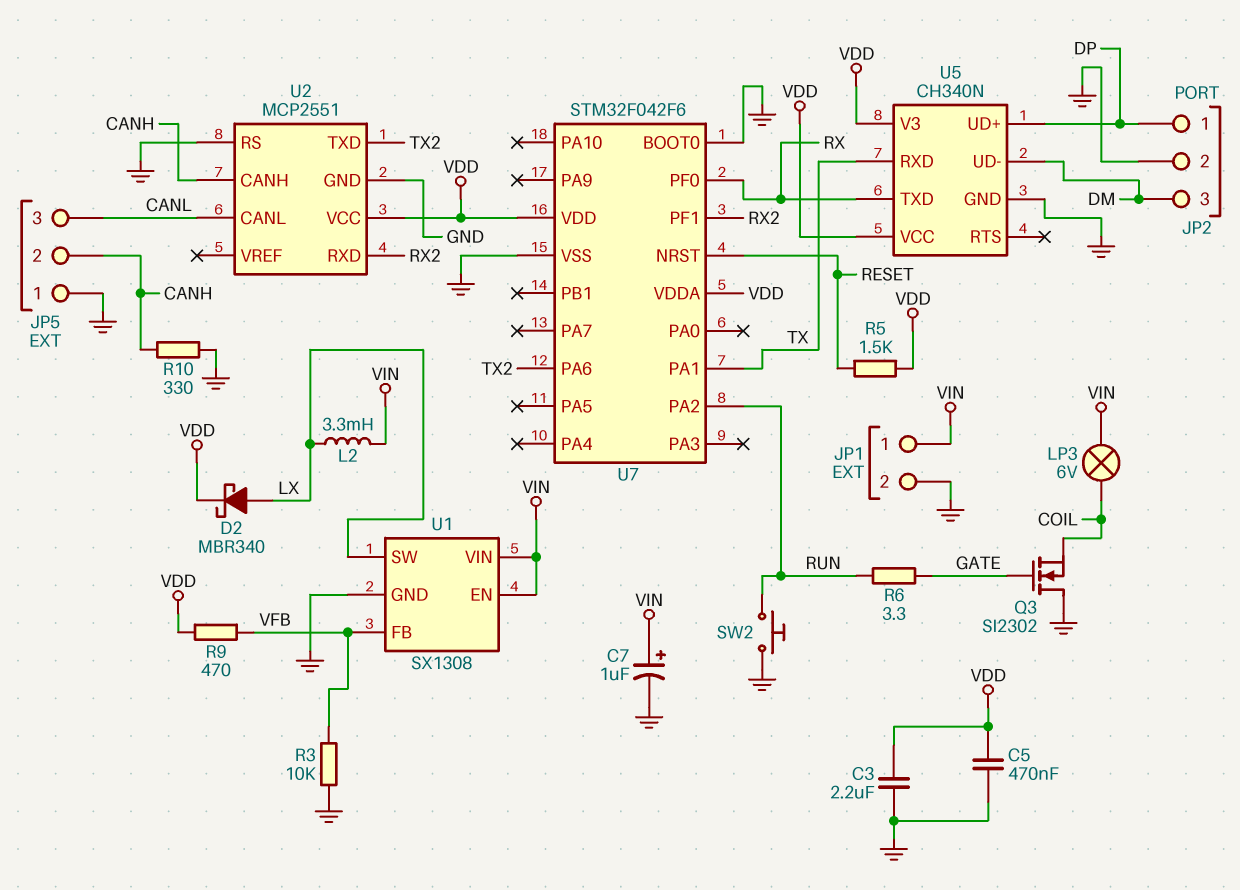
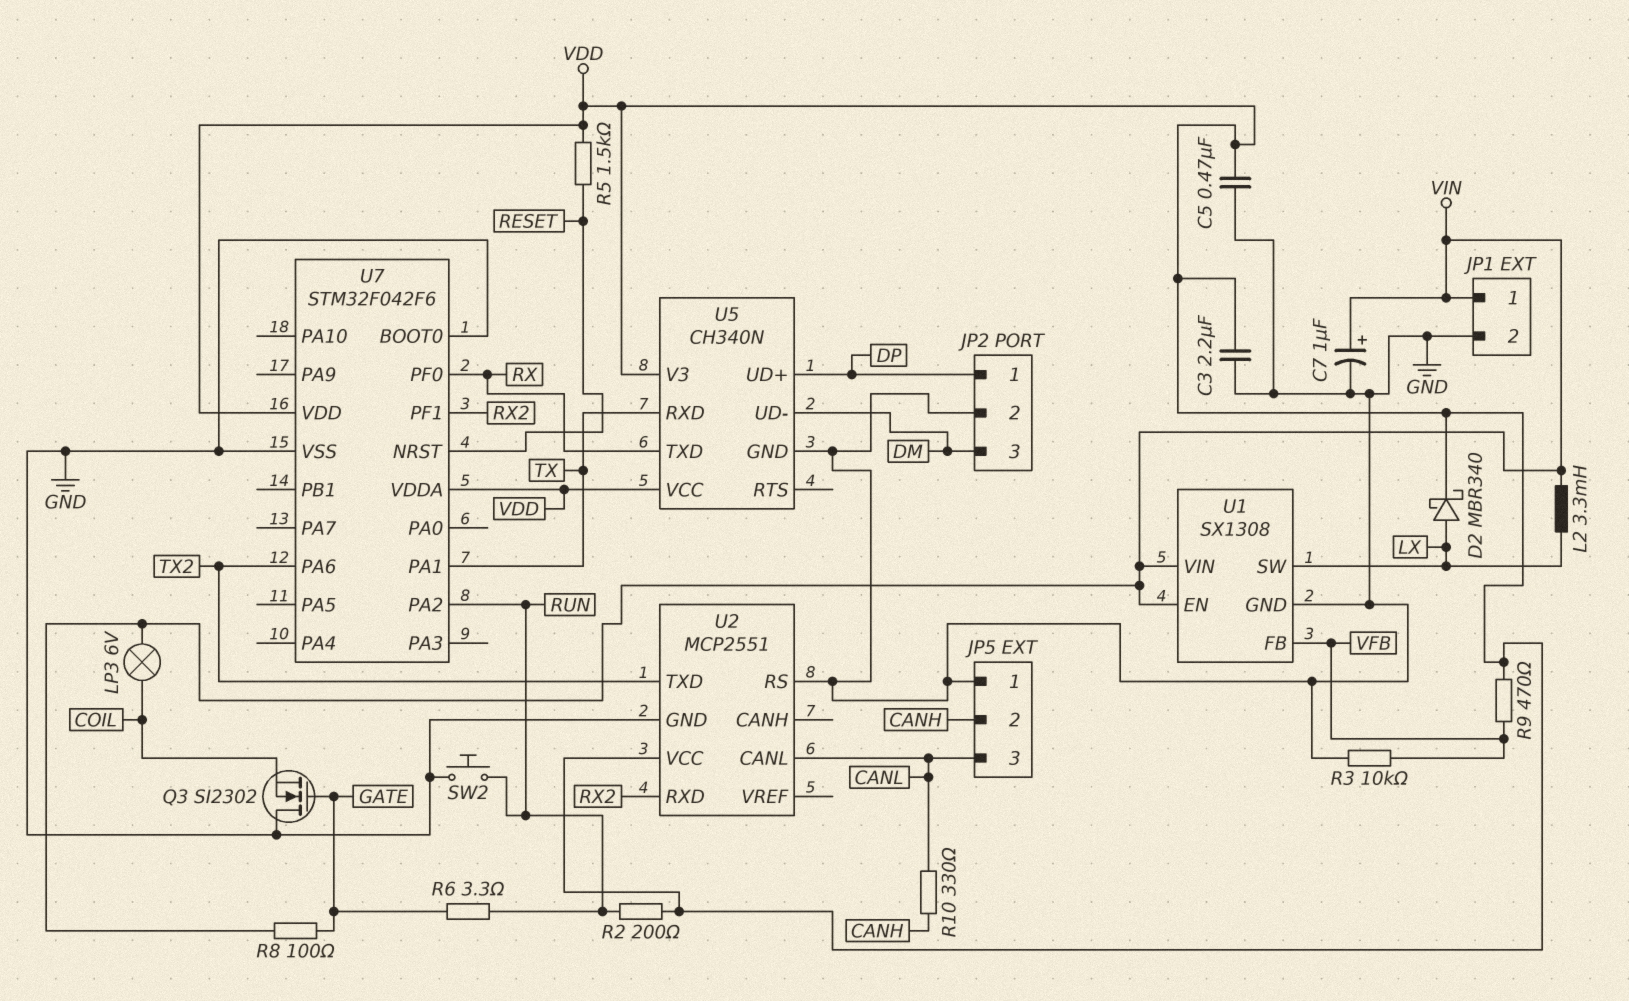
R2: none -> 200 (RUN, VDD)
R8: none -> 100 (GATE, VIN)
R10: 330 (CANH, GND) -> 330 (CANH, CANL)
U2 pin CANH: CANH -> none

